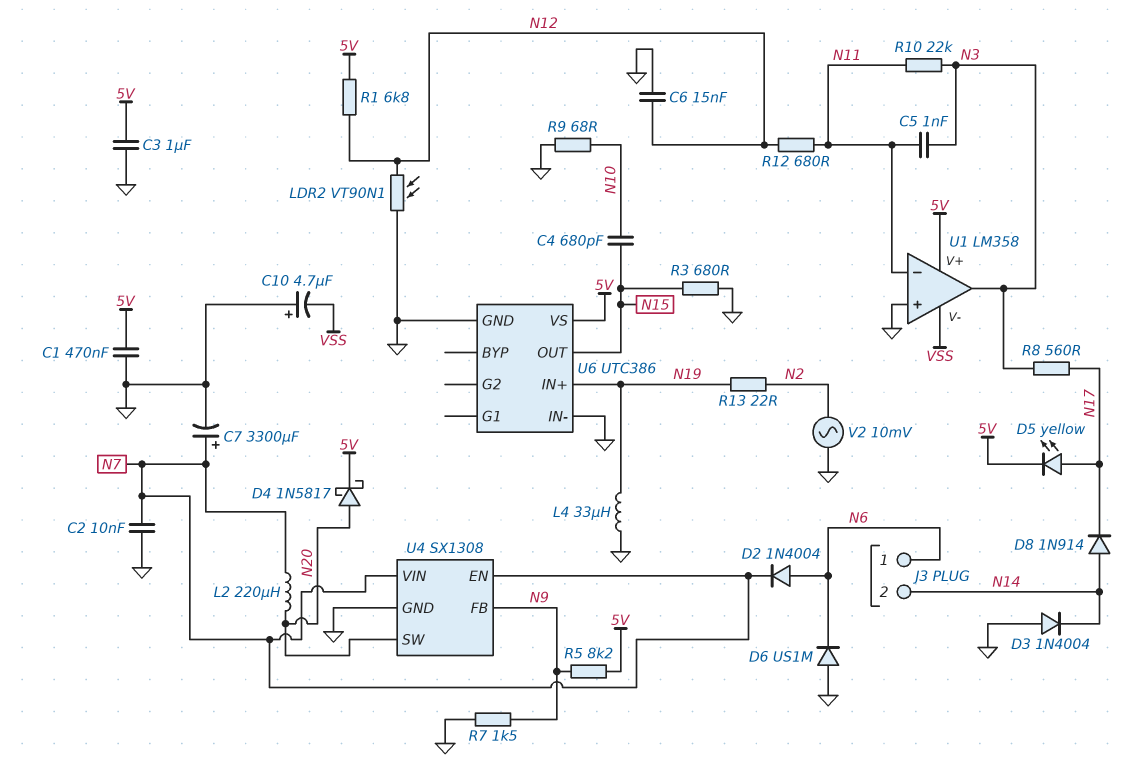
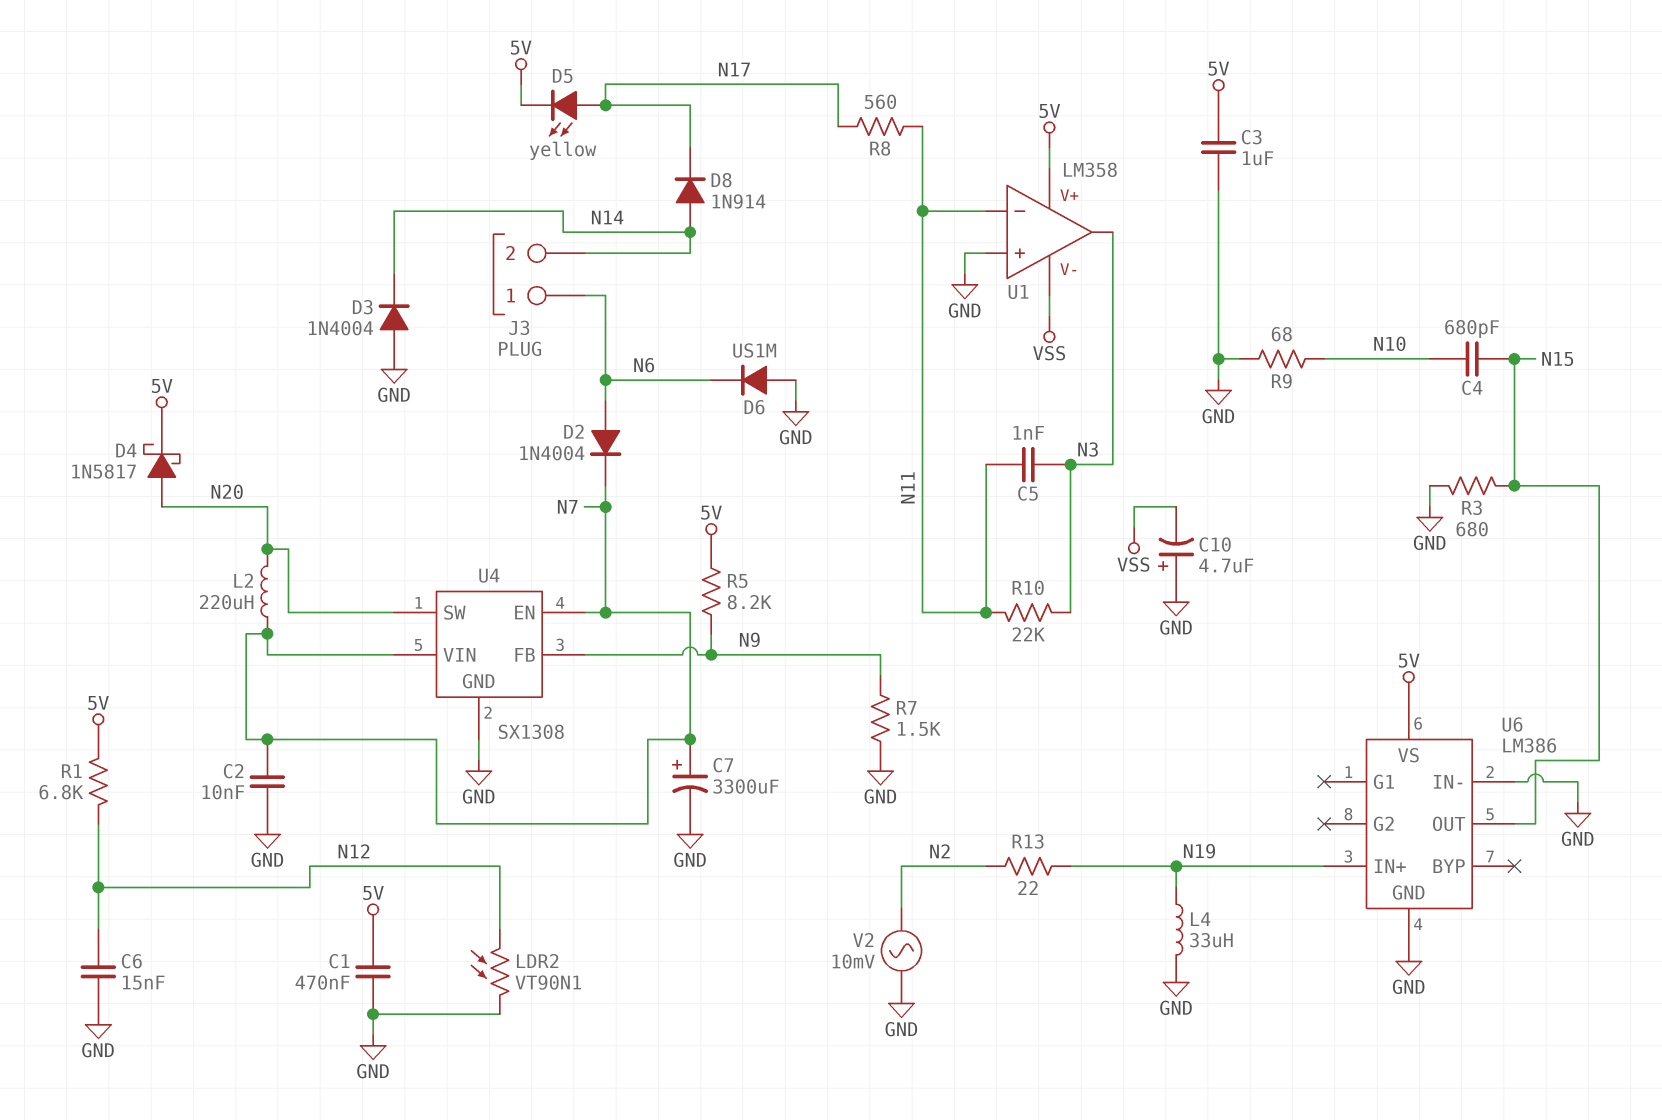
R8: 560 (N3, N17) -> 560 (N11, N17)
R12: 680 (N11, N12) -> none
U6: UTC386 -> LM386

